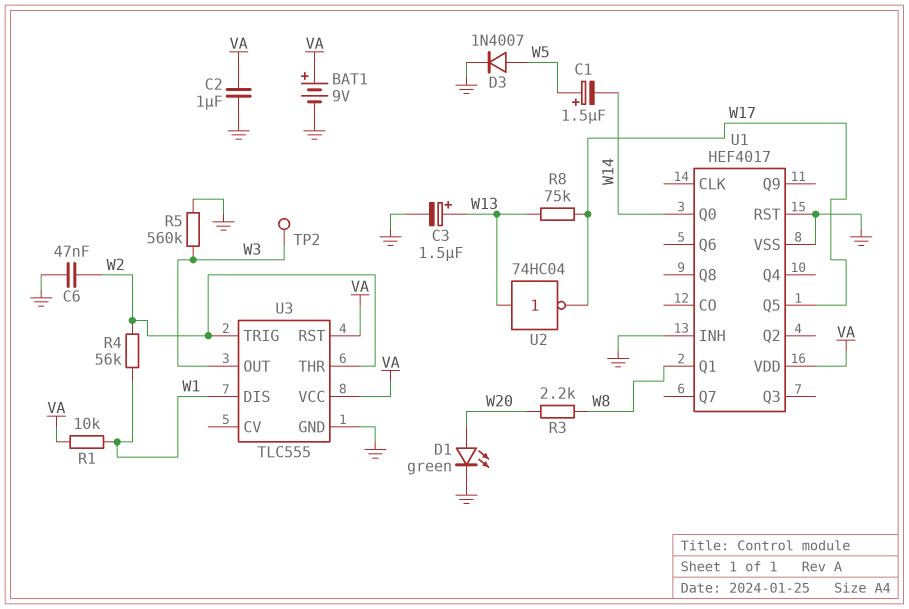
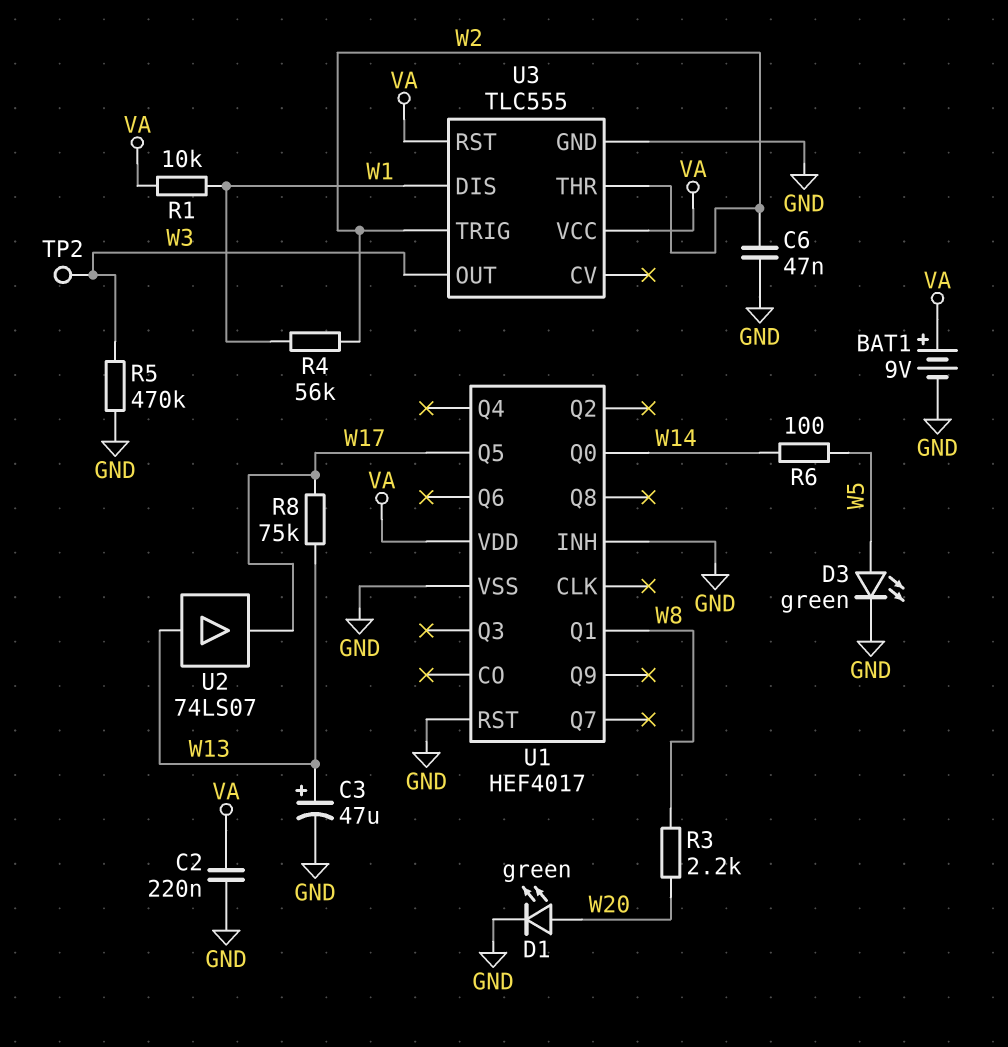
C1: 1.5uF (plus W5, minus W14) -> none
C2: 1uF (GND, VA) -> 220nF (GND, VA)
C3: 1.5uF (plus W13, minus GND) -> 47uF (plus W13, minus GND)
D3: diode 1N4007 (A W5, K GND) -> LED green (A W5, K GND)
R5: 560k (GND, W3) -> 470k (GND, W3)
R6: none -> 100 (W5, W14)
U2: NOT 74HC04 (in W13, out W17) -> buffer 74LS07 (in W13, out W17)

